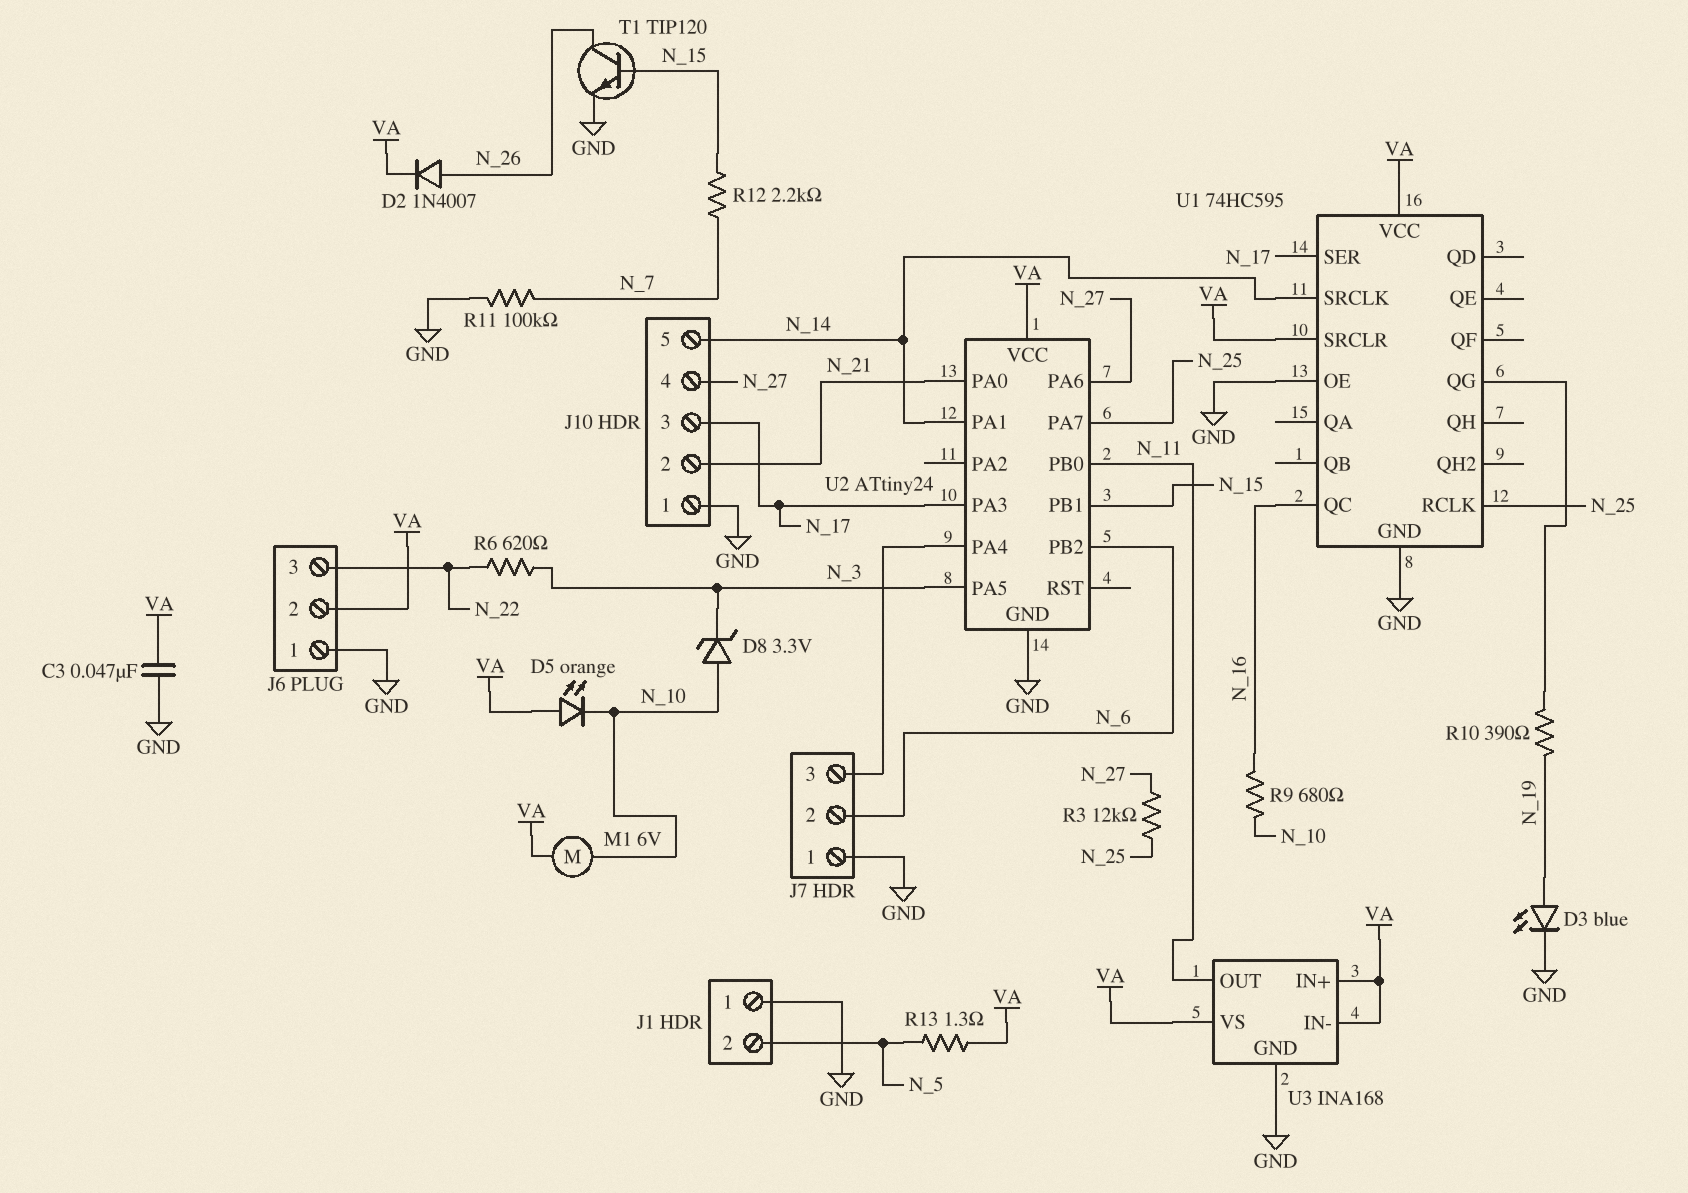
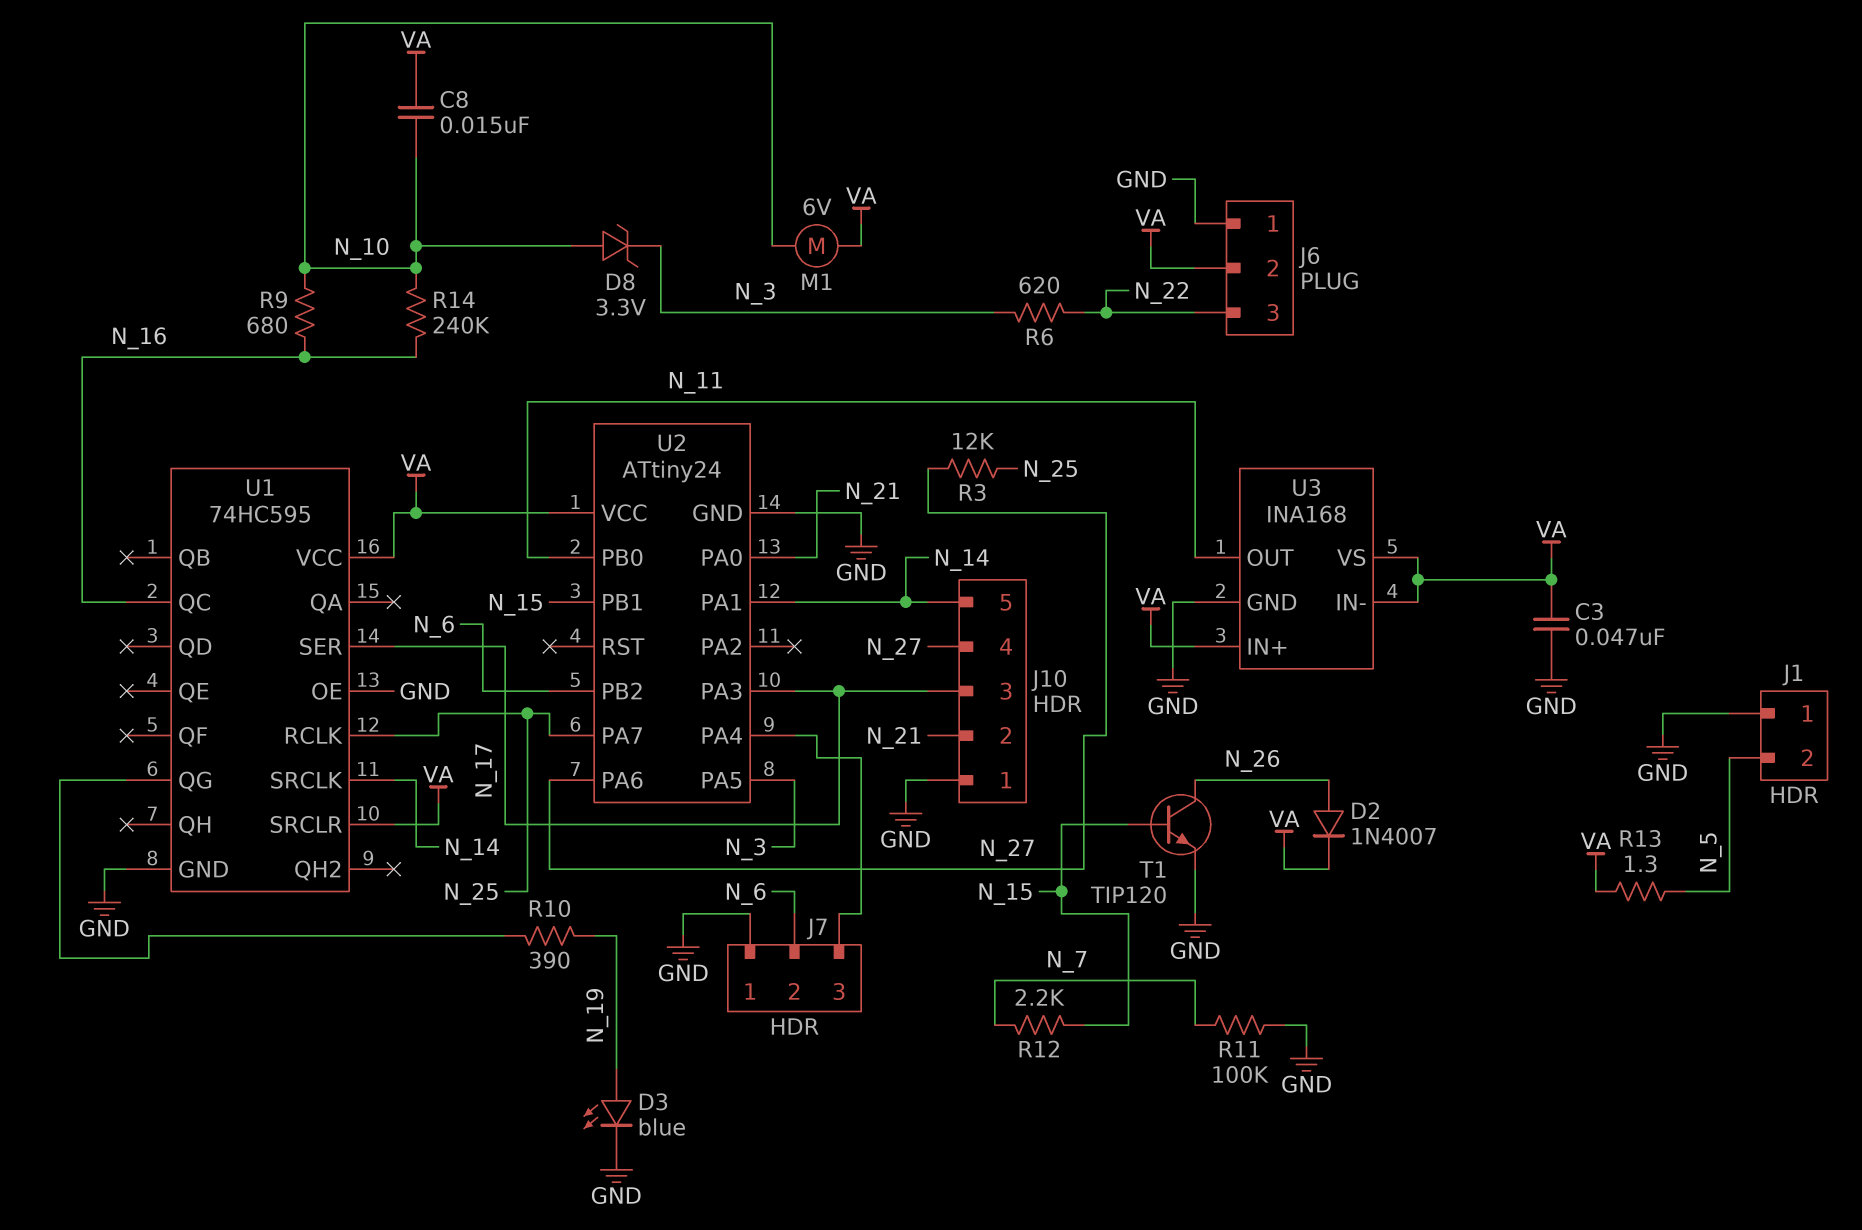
C8: none -> 15nF (N_10, VA)
D5: LED orange (A VA, K N_10) -> none
R14: none -> 240k (N_10, N_16)

